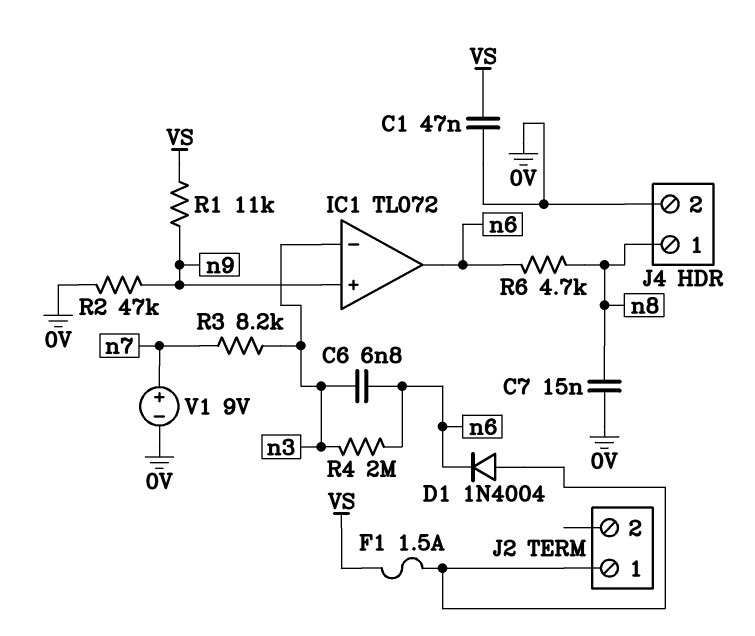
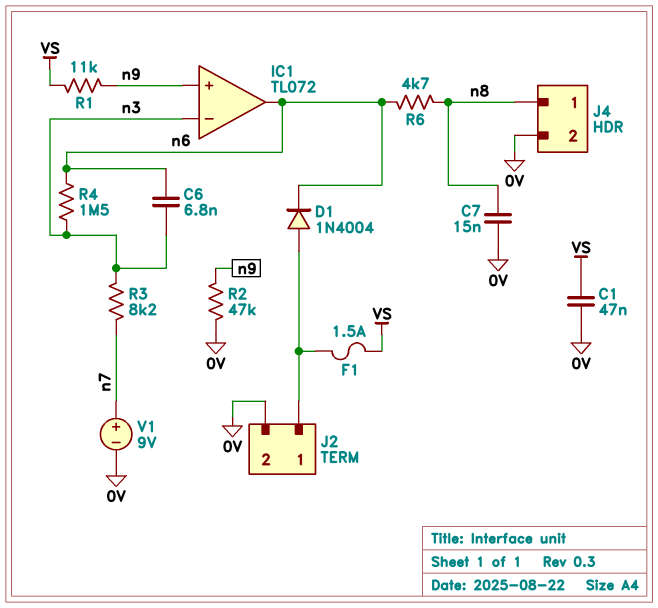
J2 pin 2: none -> 0V
R4: 2M (n3, n6) -> 1.5M (n3, n6)

